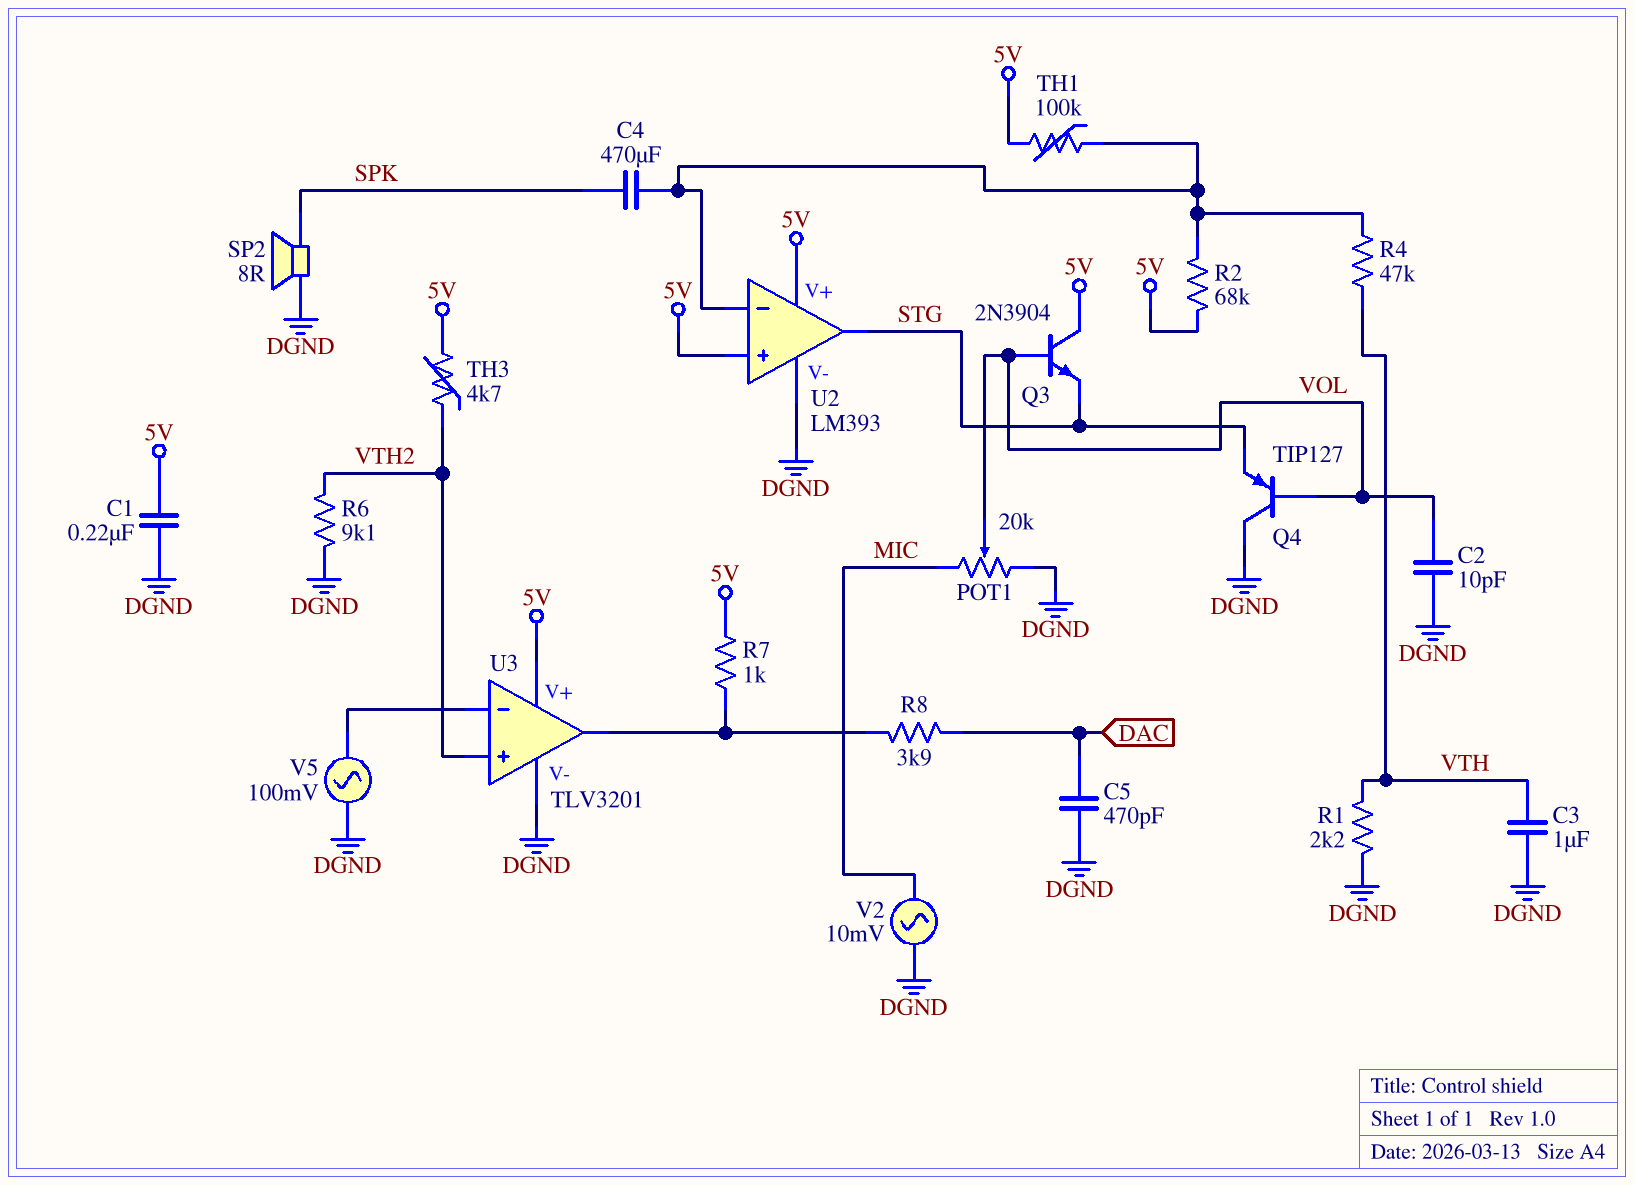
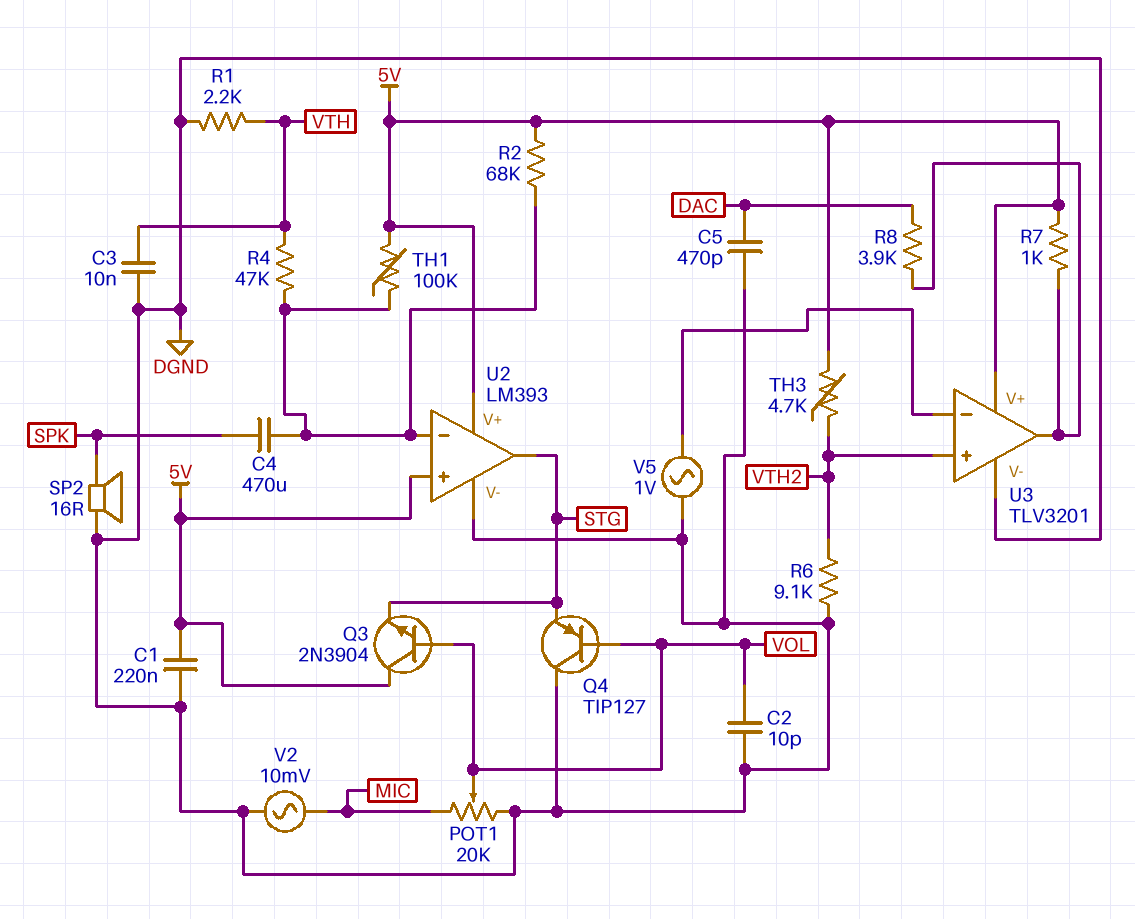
C3: 1uF (DGND, VTH) -> 10nF (DGND, VTH)
SP2: speaker 8R (DGND, SPK) -> speaker 16R (DGND, SPK)
V5: AC 100mV (DGND, U3/in-) -> AC 1V (DGND, U3/in-)

